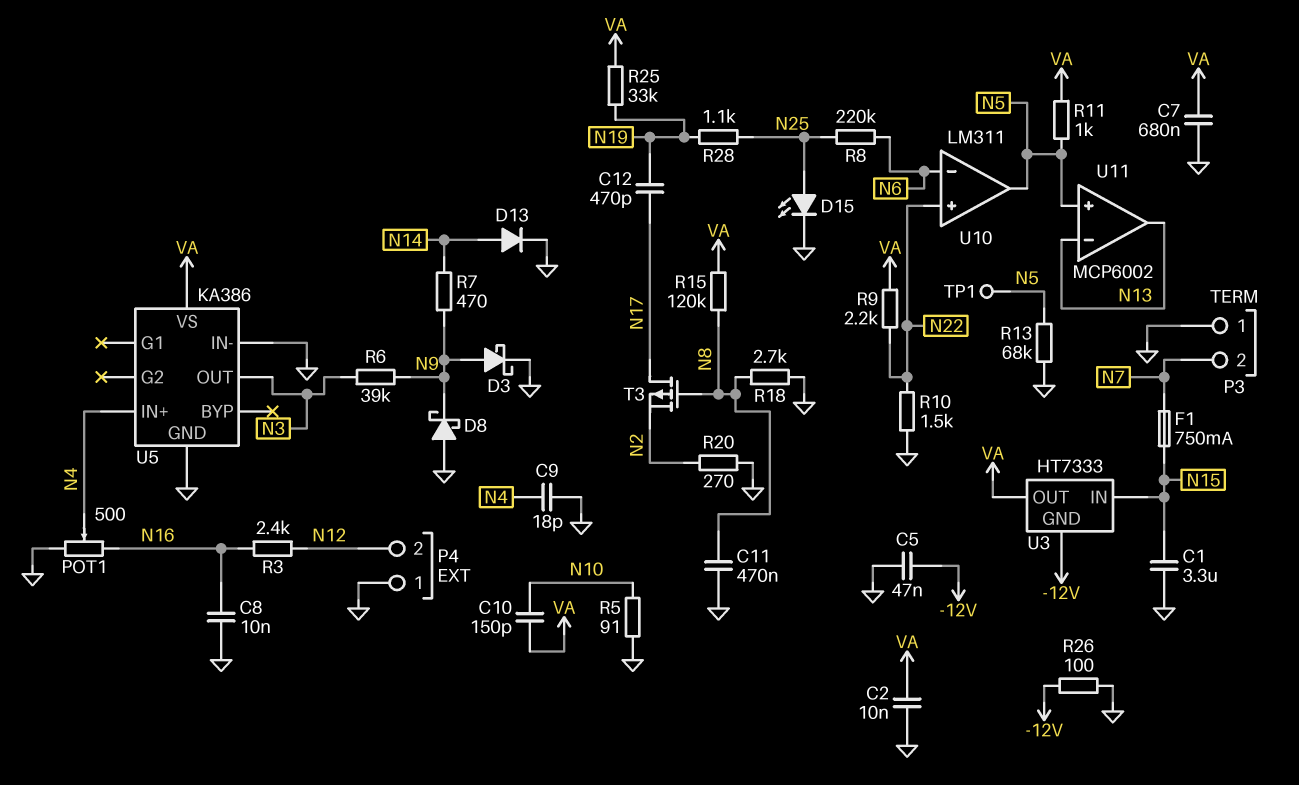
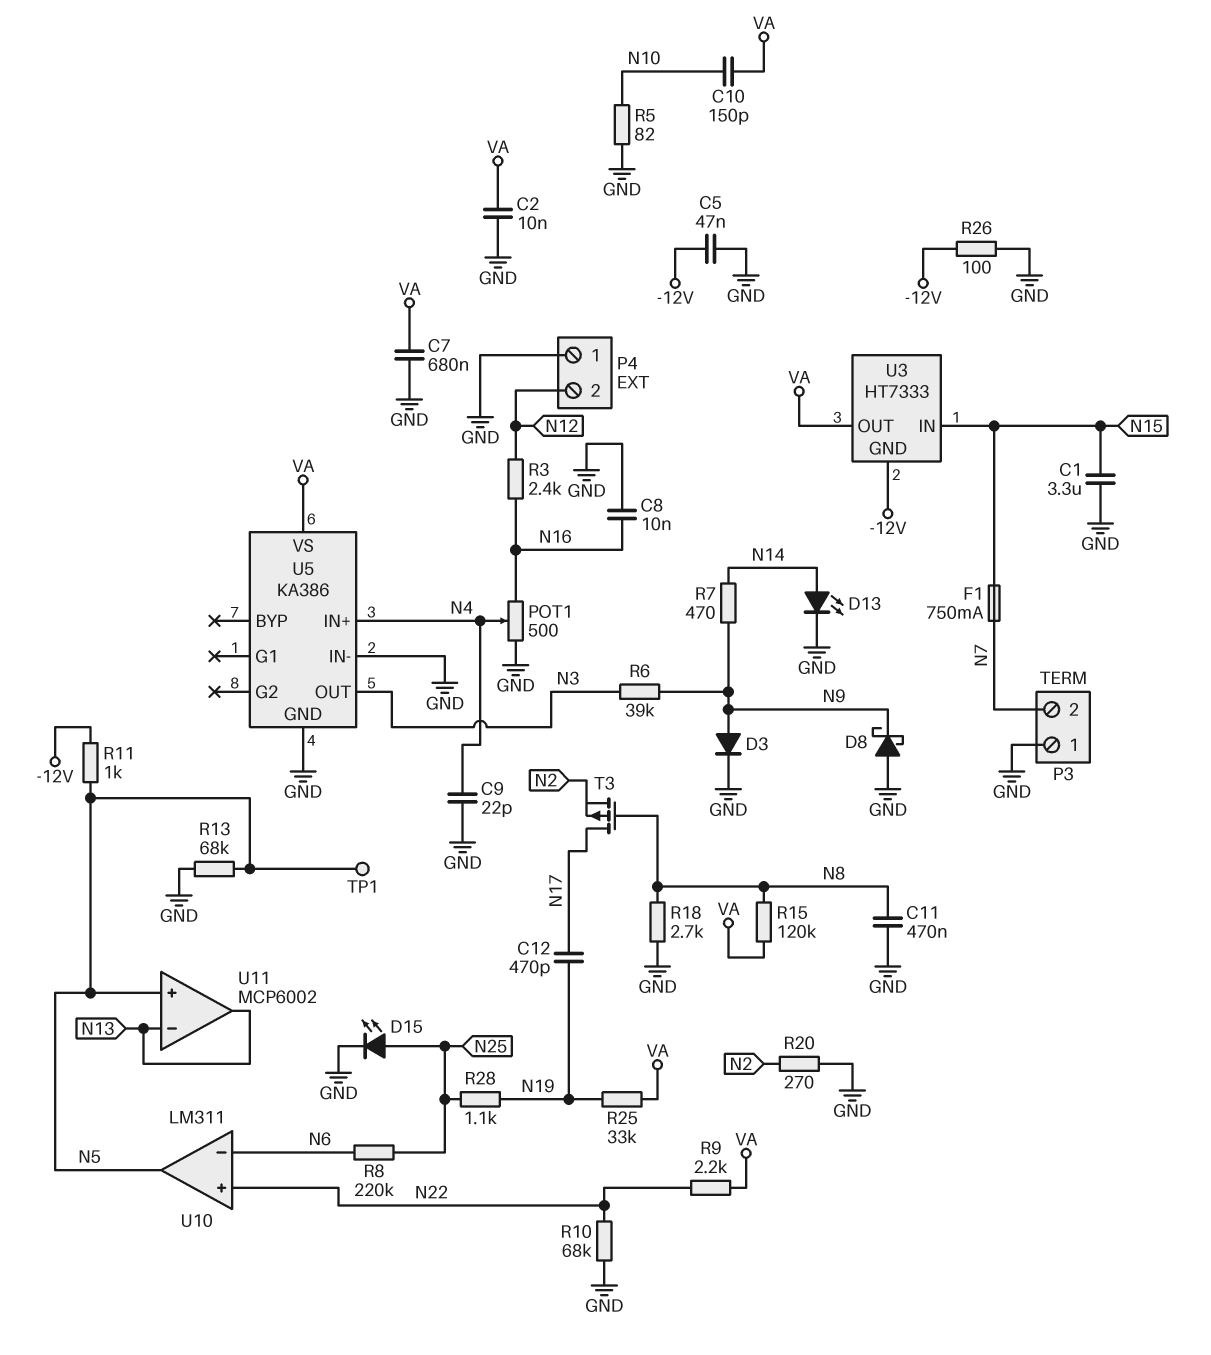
C9: 18pF (GND, N4) -> 22pF (GND, N4)
D3: schottky (A N9, K GND) -> diode (A N9, K GND)
D13: diode (A N14, K GND) -> LED (A N14, K GND)
R5: 91 (GND, N10) -> 82 (GND, N10)
R10: 1.5k (GND, N22) -> 68k (GND, N22)
R11: 1k (N5, VA) -> 1k (-12V, N5)

